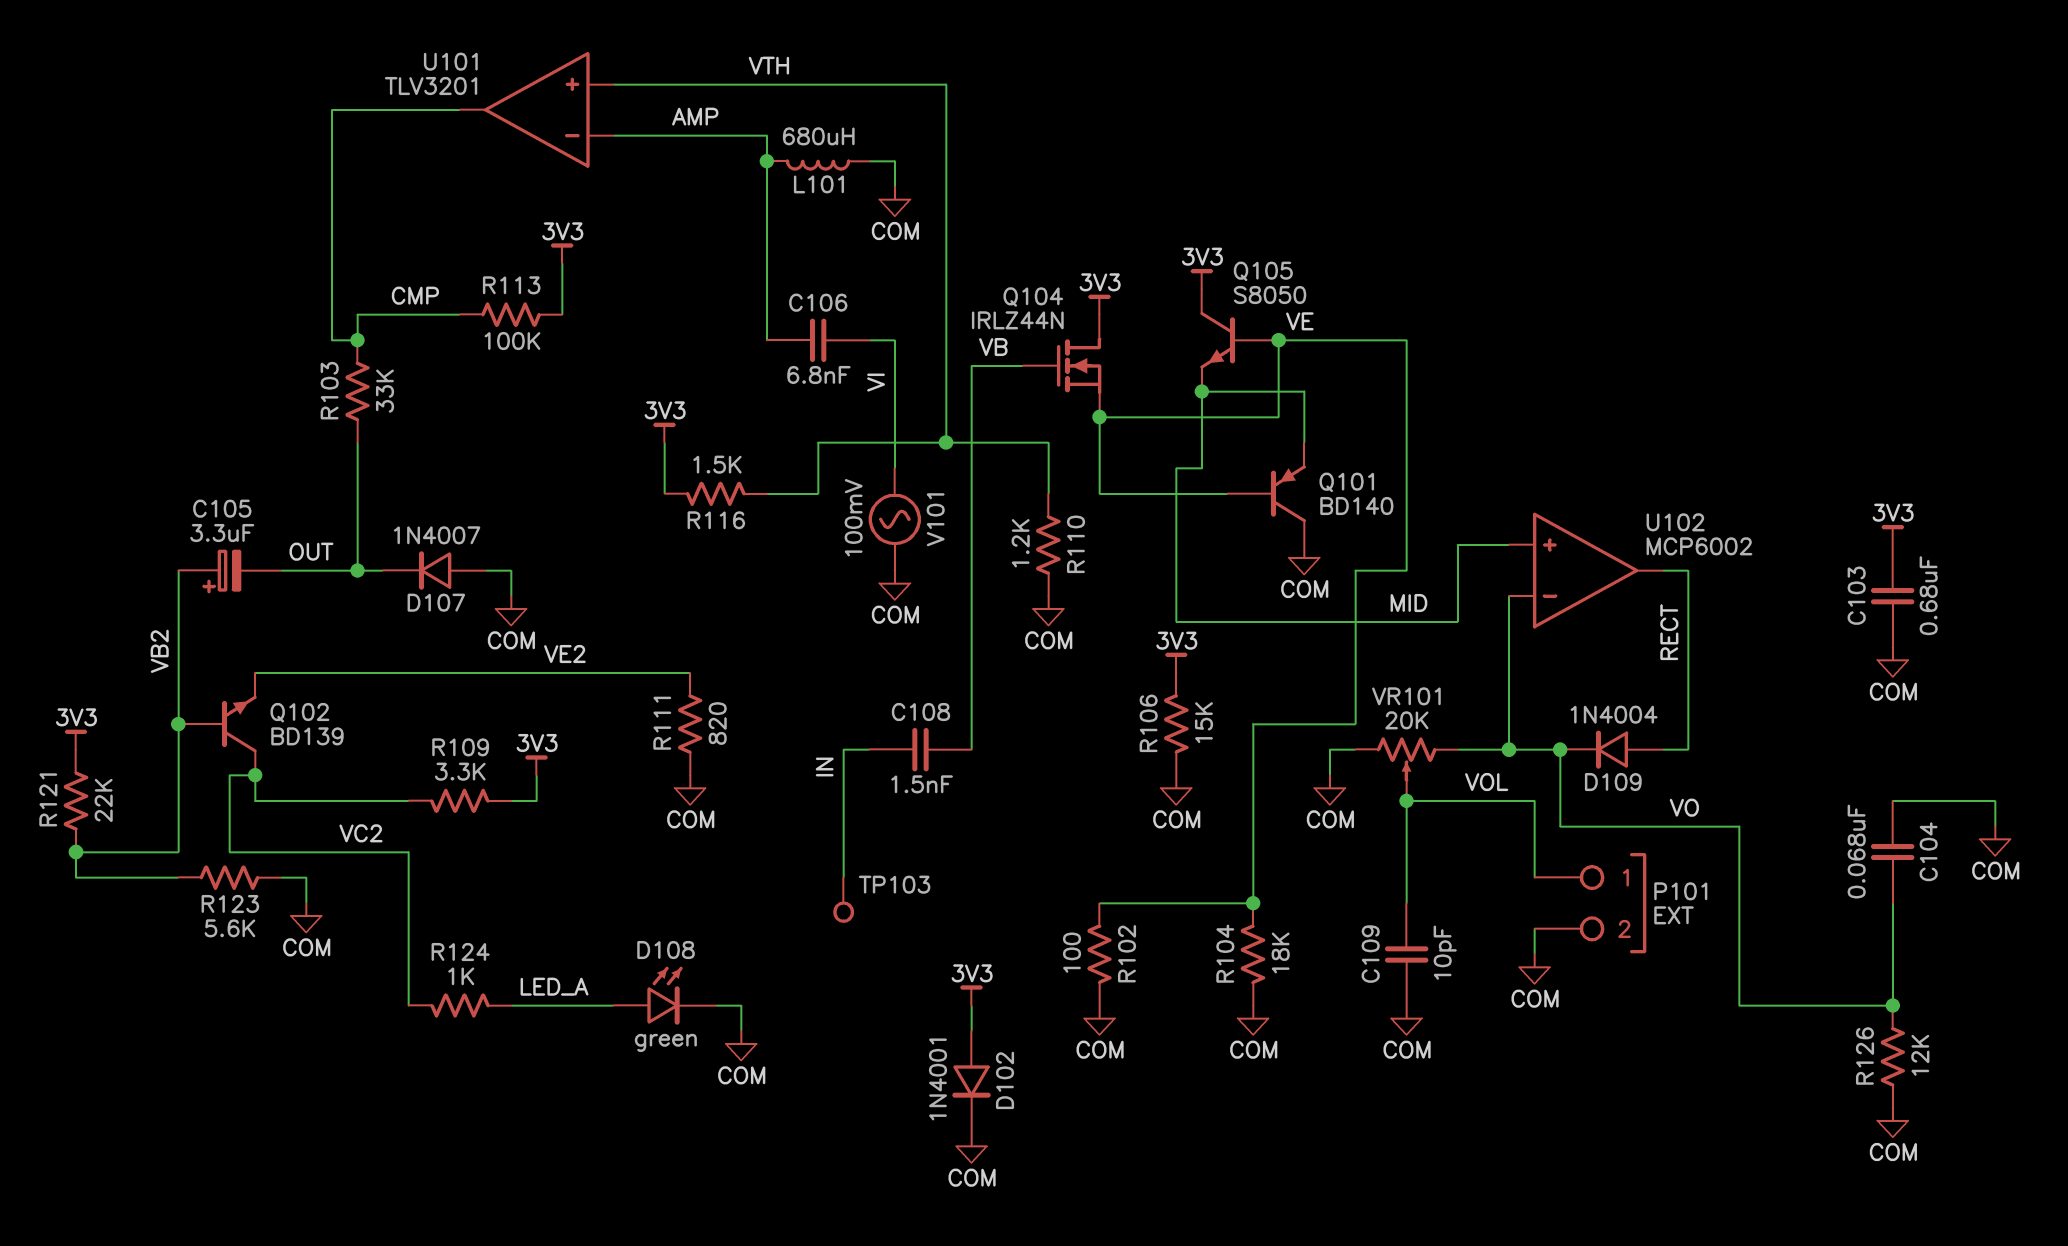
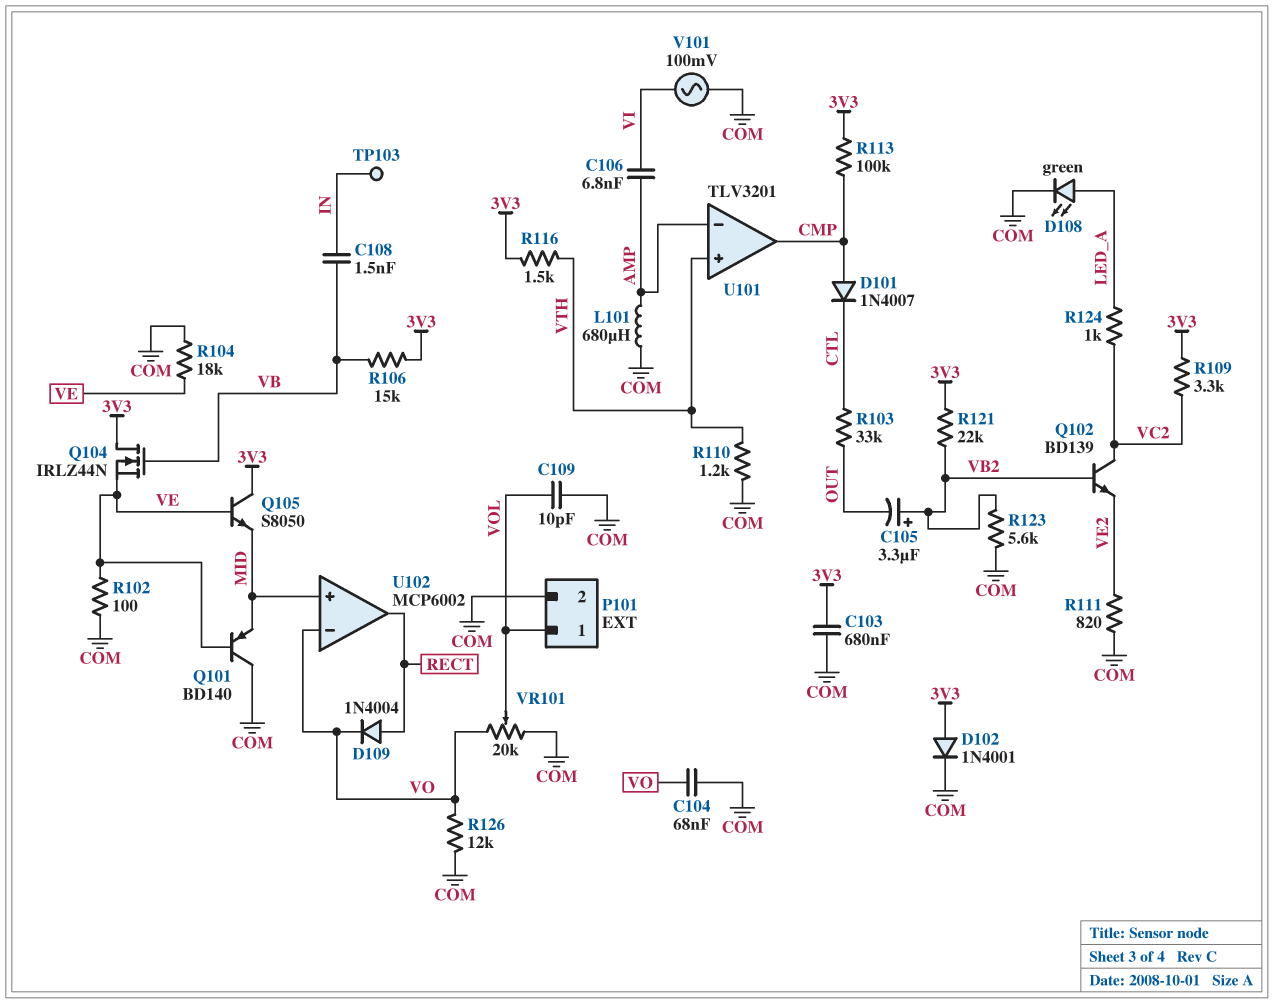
D101: none -> diode 1N4007 (A CMP, K CTL)
D107: diode 1N4007 (A COM, K OUT) -> none
R103: 33k (CMP, OUT) -> 33k (CTL, OUT)
R106: 15k (3V3, COM) -> 15k (3V3, VB)

